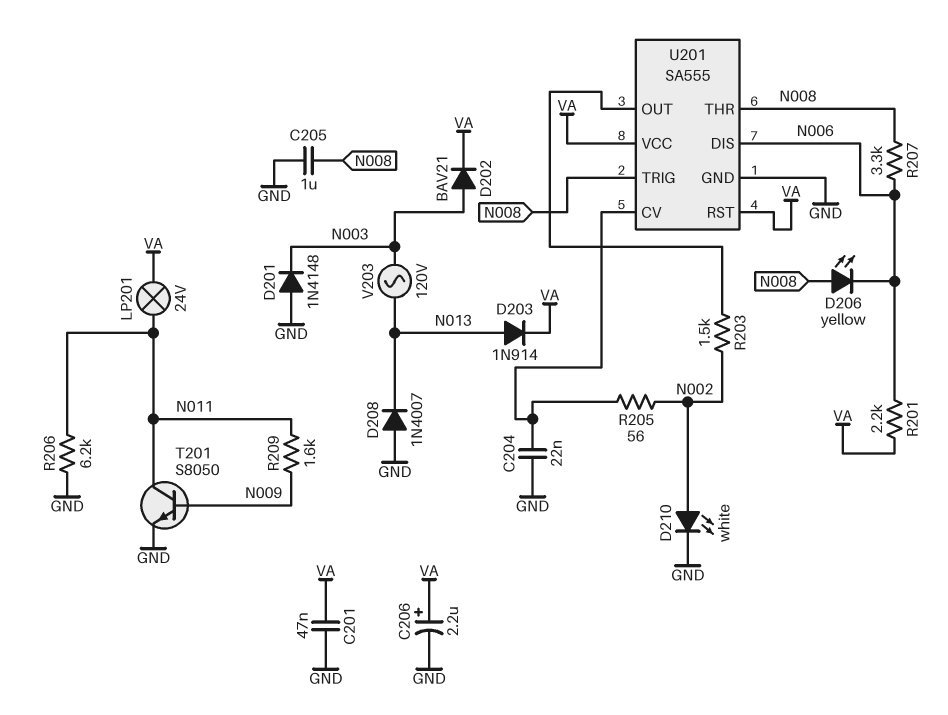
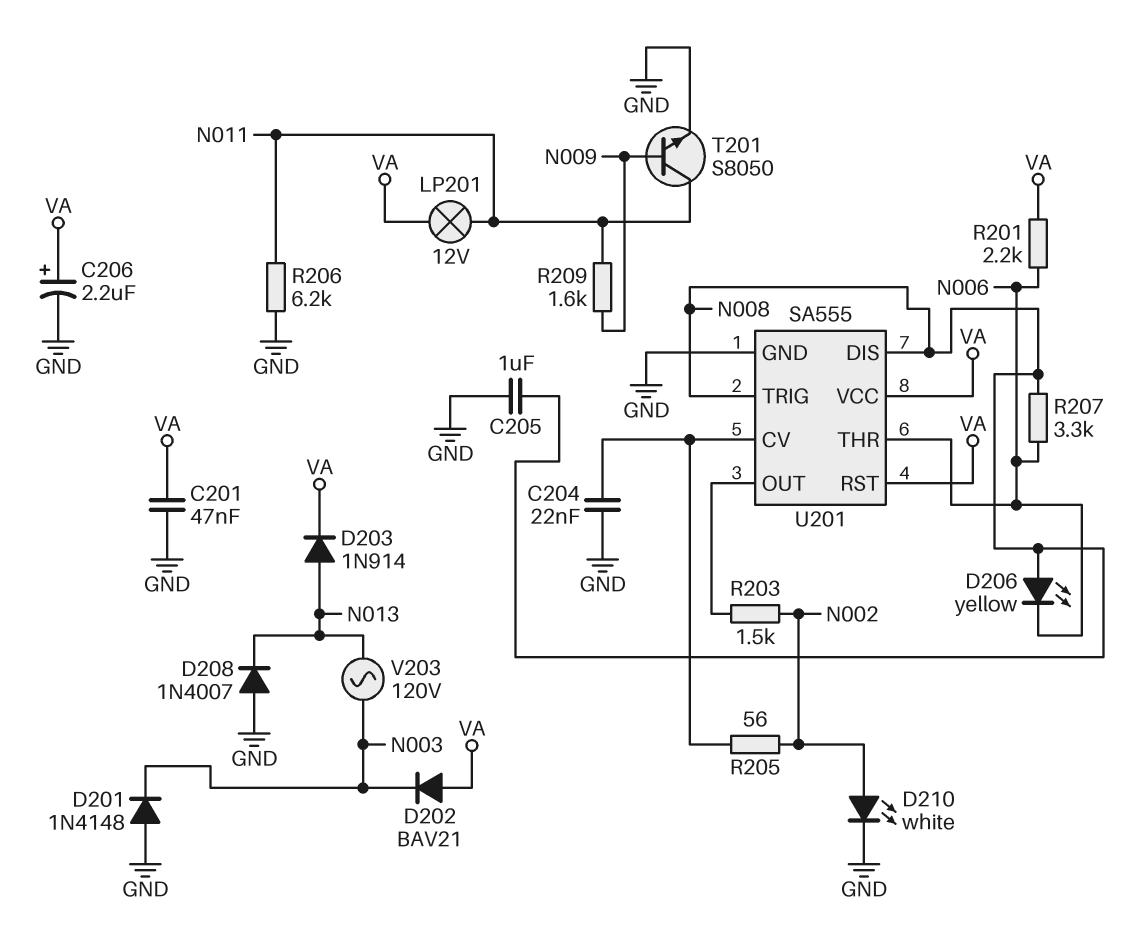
D202: diode BAV21 (A N003, K VA) -> diode BAV21 (A VA, K N003)
LP201: lamp 24V (N011, VA) -> lamp 12V (N011, VA)
U201 pin DIS: N006 -> N008
U201 pin THR: N008 -> N006

